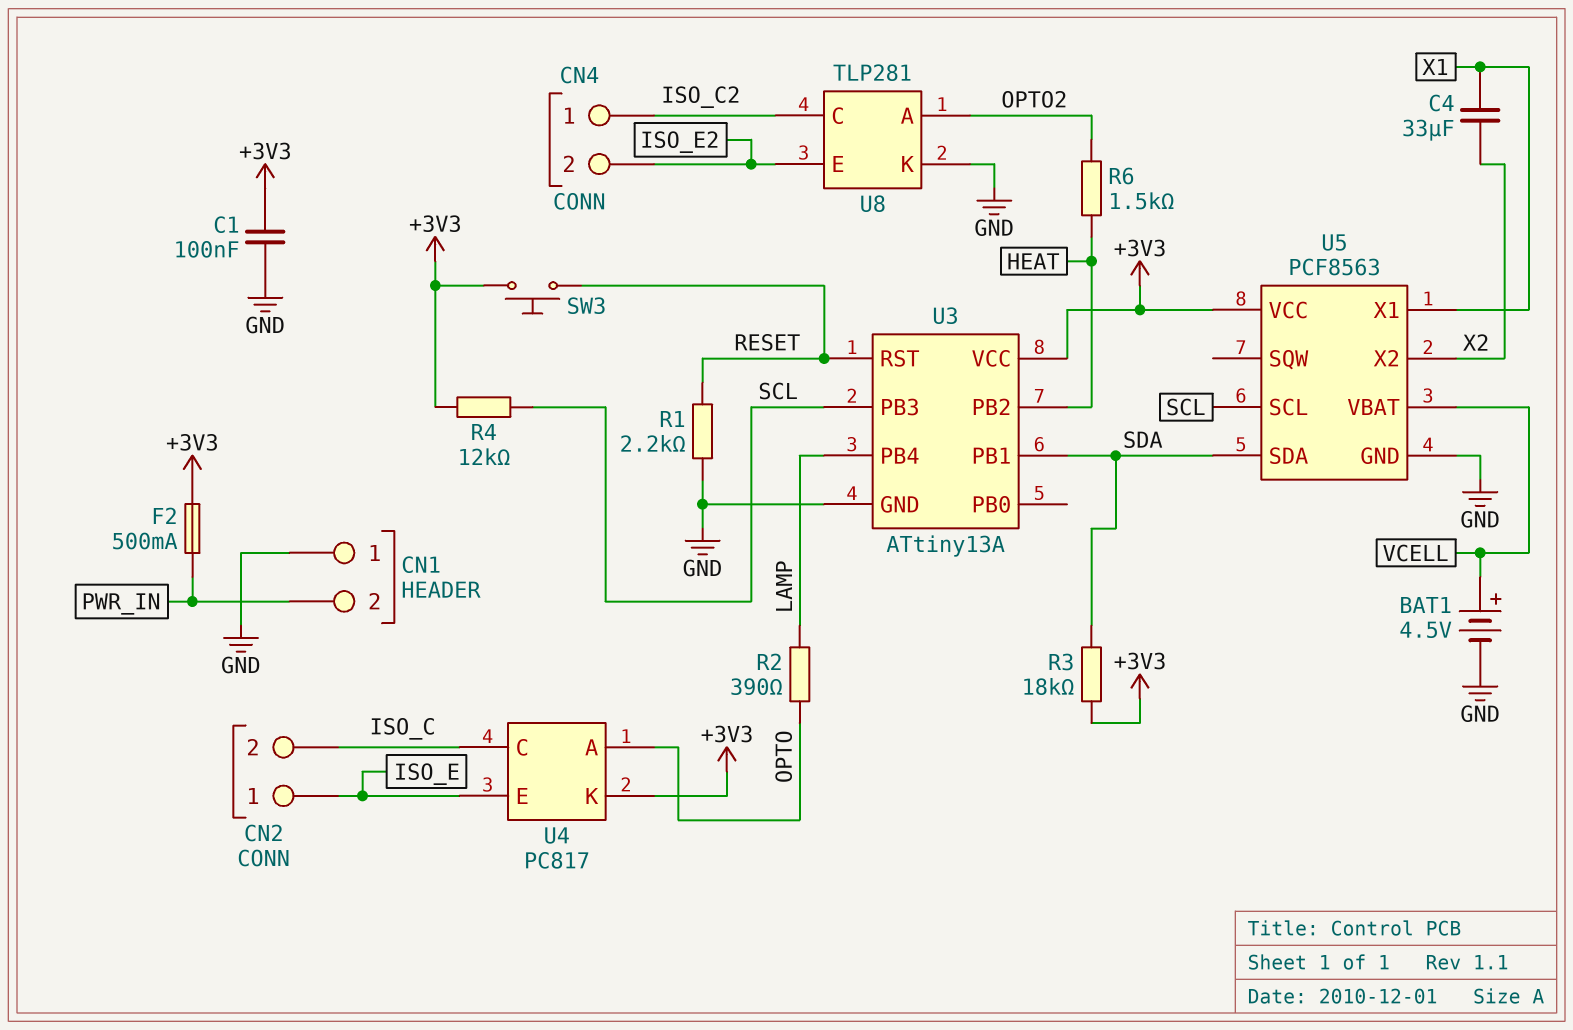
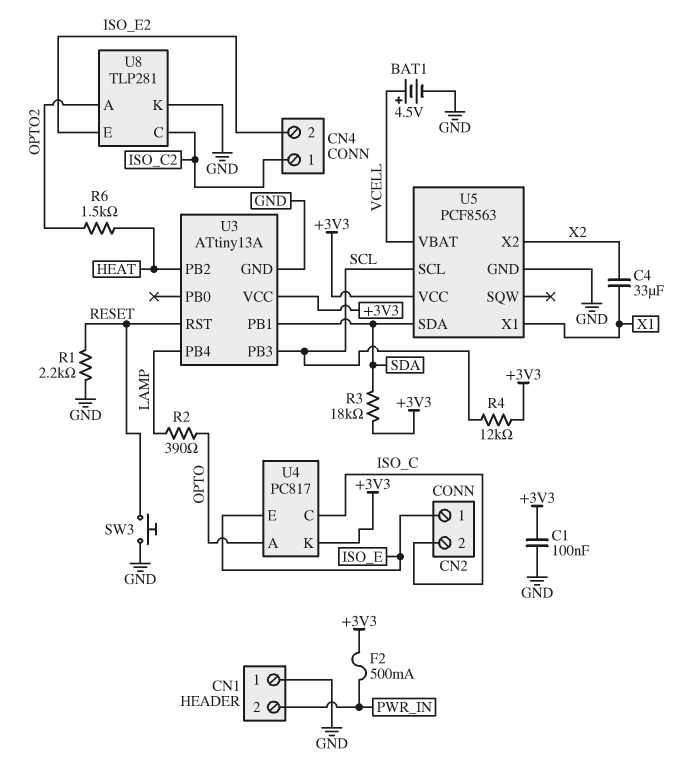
SW3: button (+3V3, RESET) -> button (GND, RESET)

